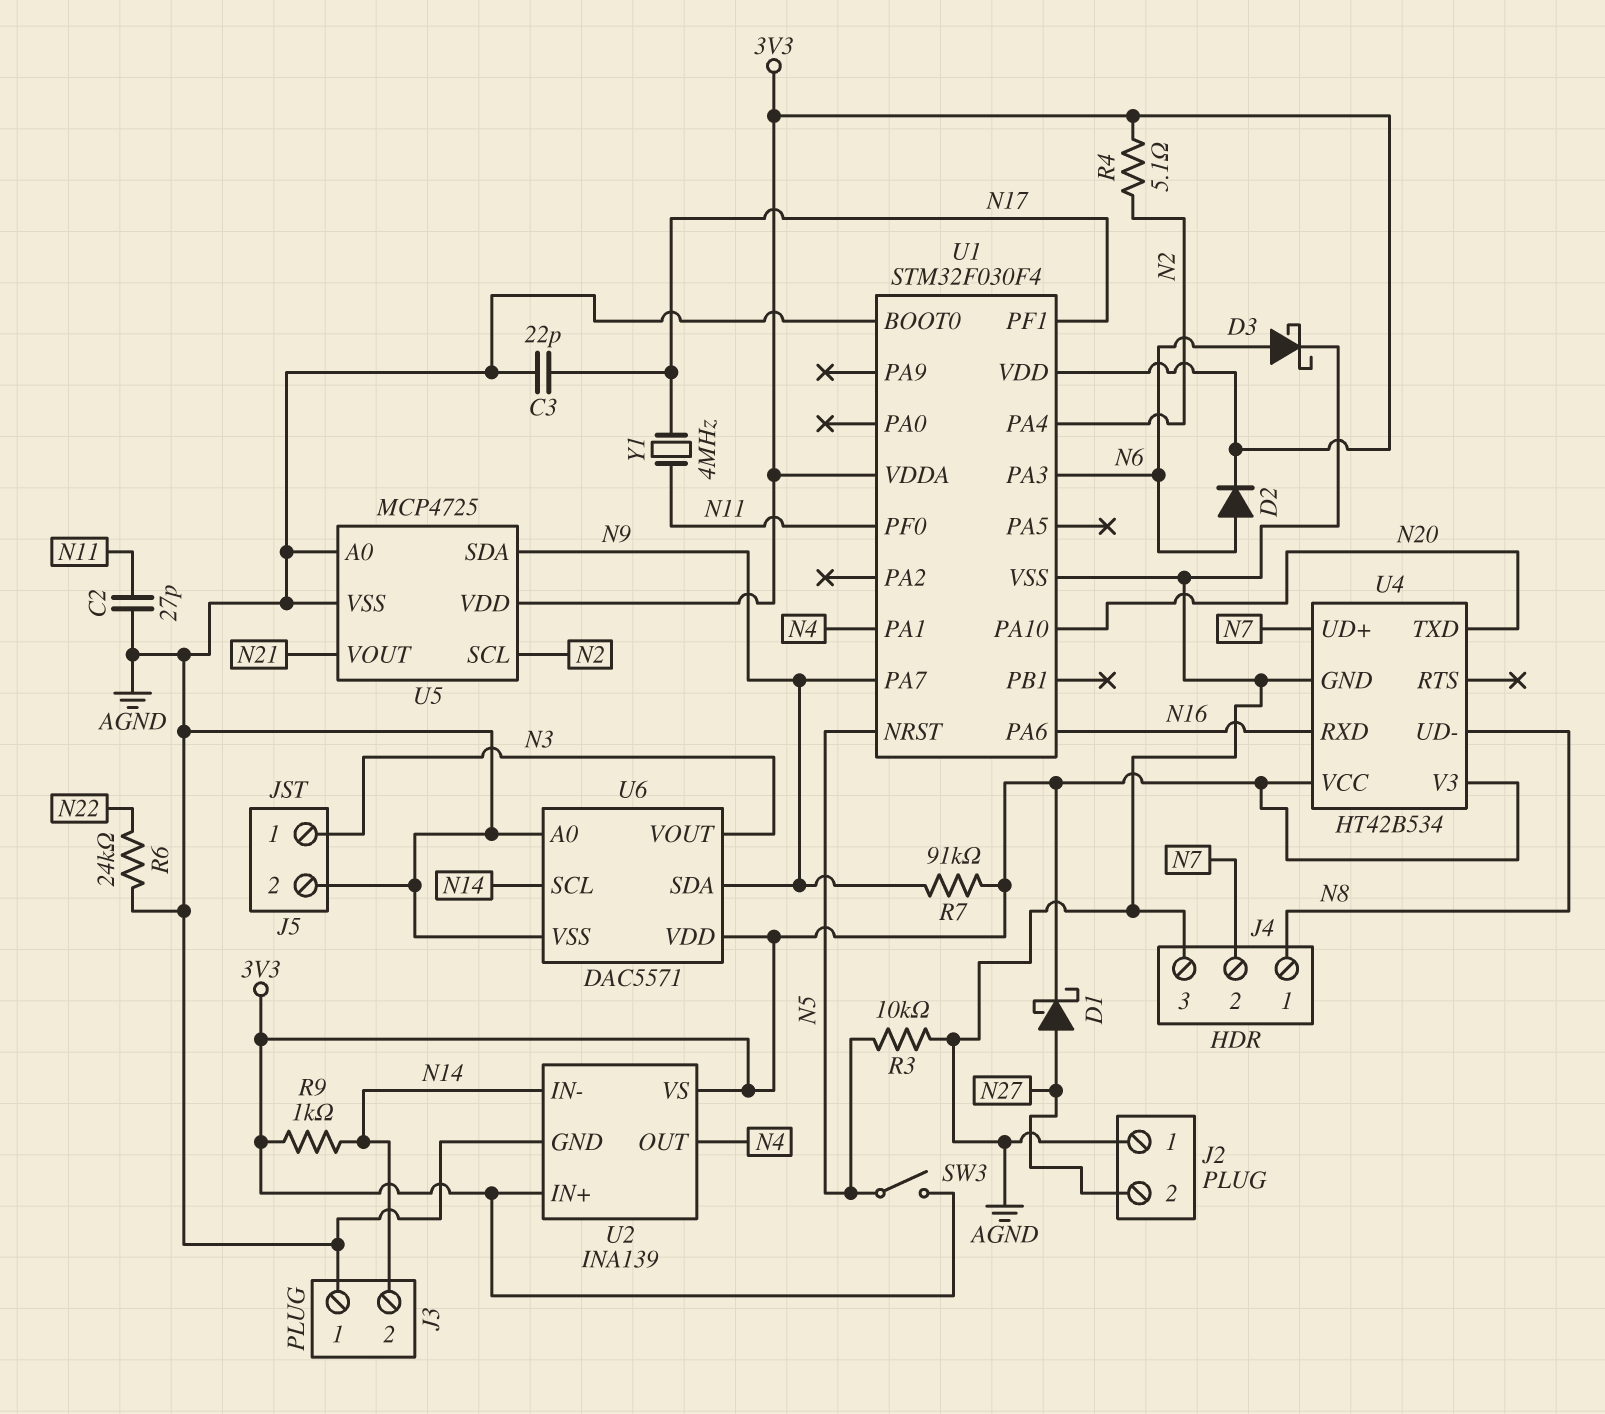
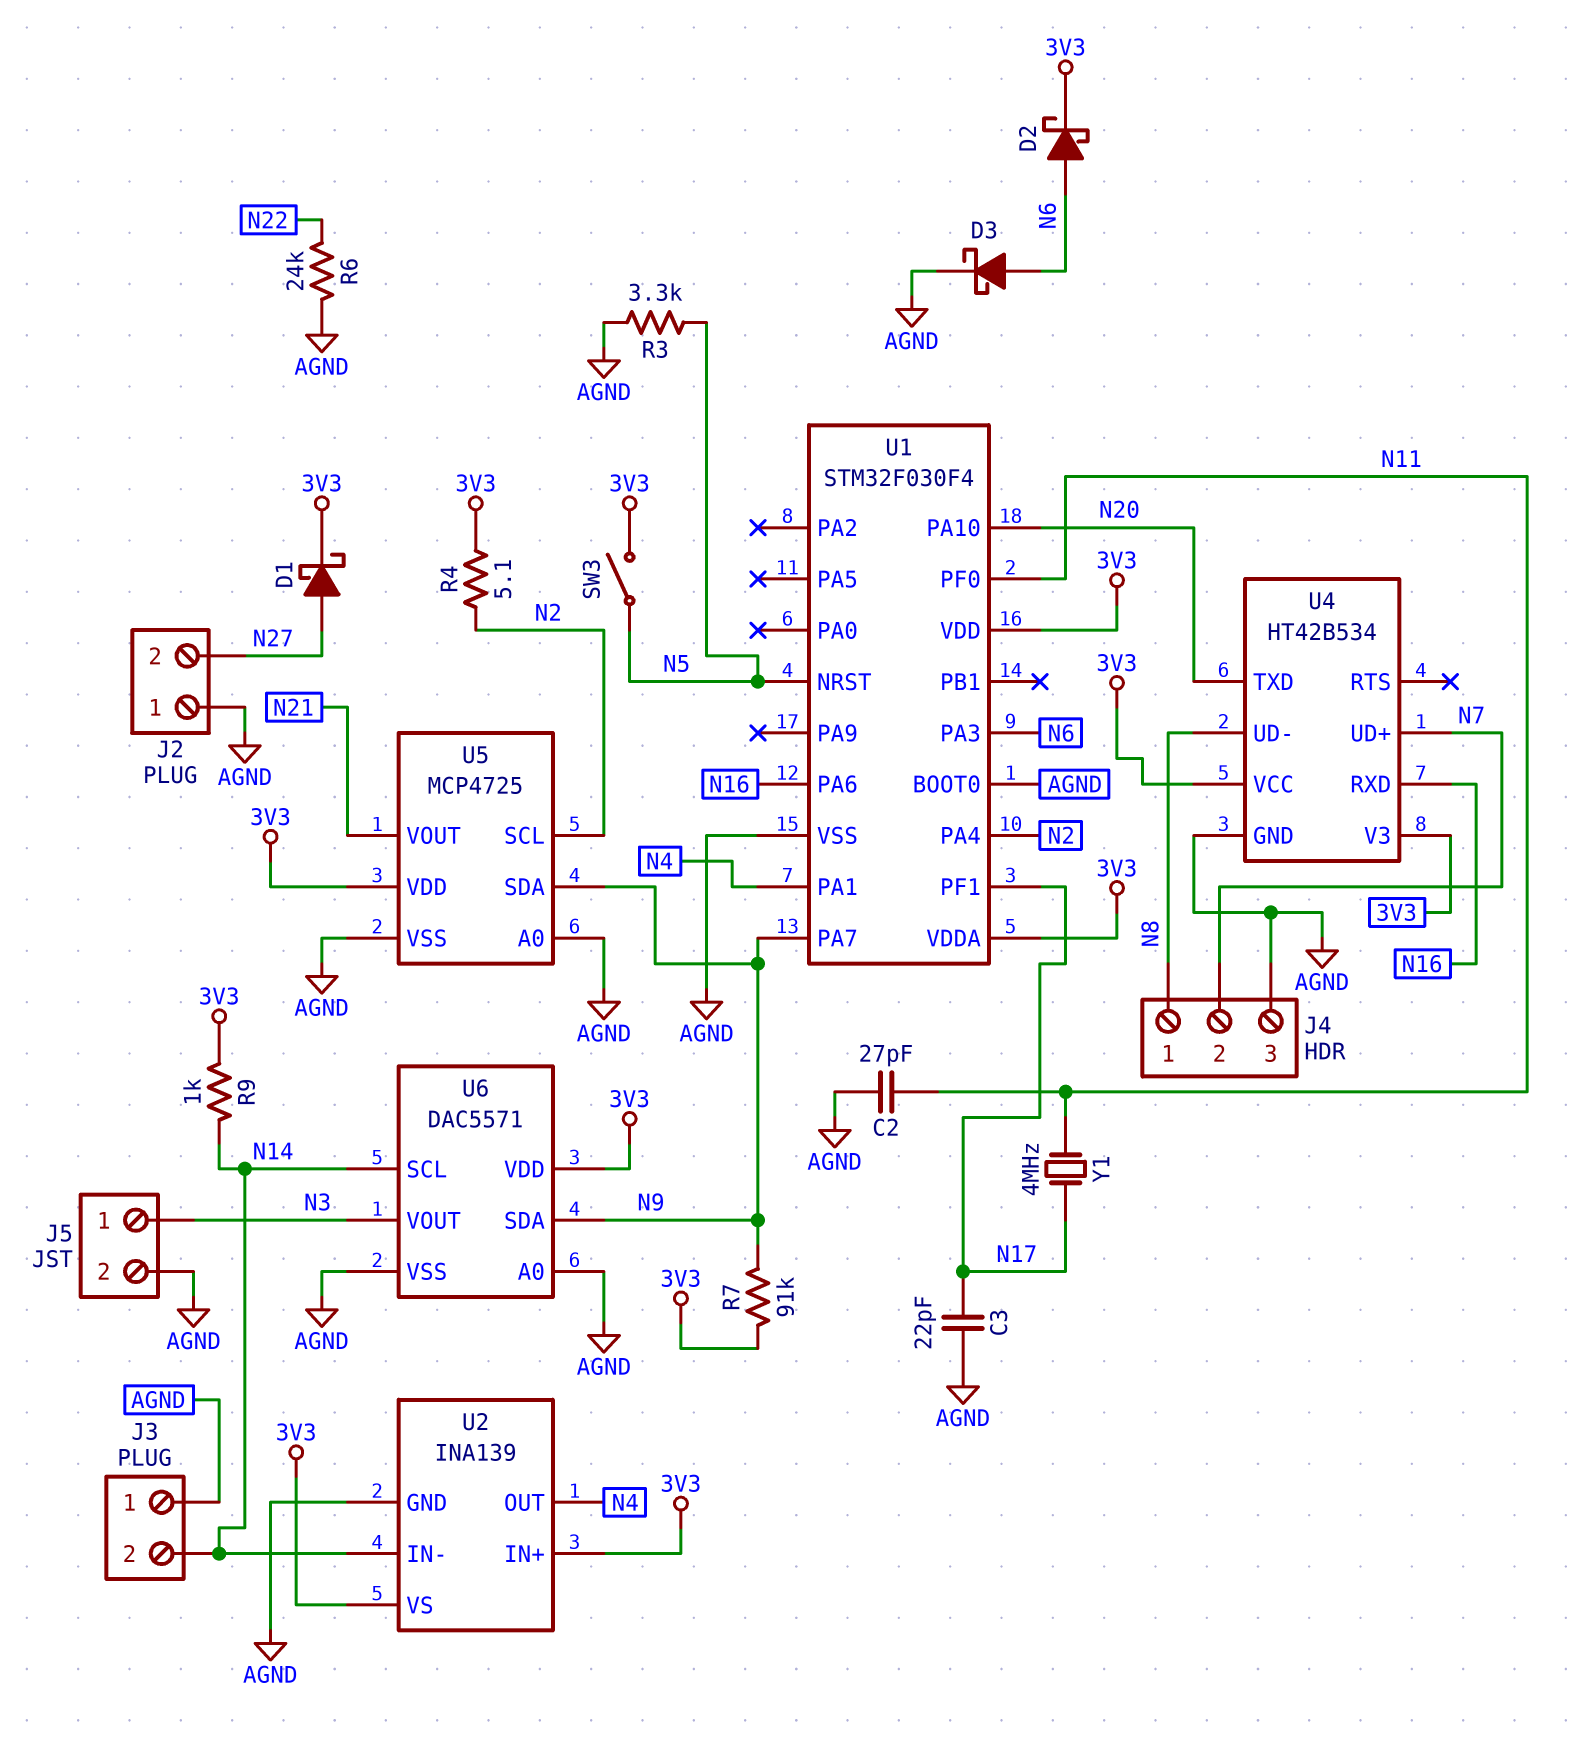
D2: diode (A N6, K 3V3) -> schottky (A N6, K 3V3)
R3: 10k (AGND, N5) -> 3.3k (AGND, N5)

